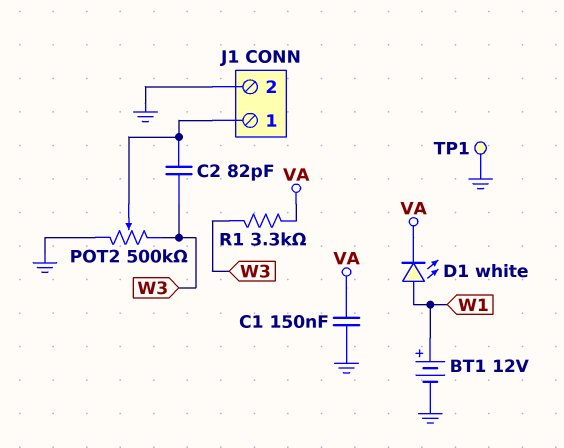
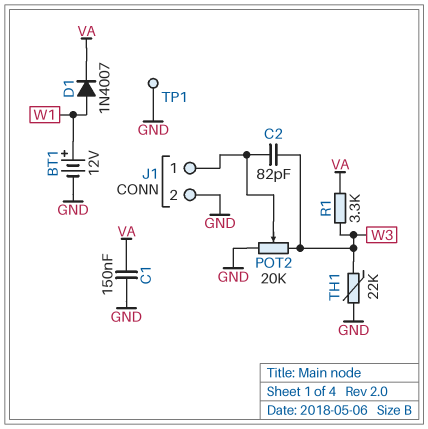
D1: LED white (A W1, K VA) -> diode 1N4007 (A W1, K VA)
POT2: 500k (GND, W3, wiper J1/1) -> 20k (GND, W3, wiper J1/1)
TH1: none -> 22k (GND, W3)

